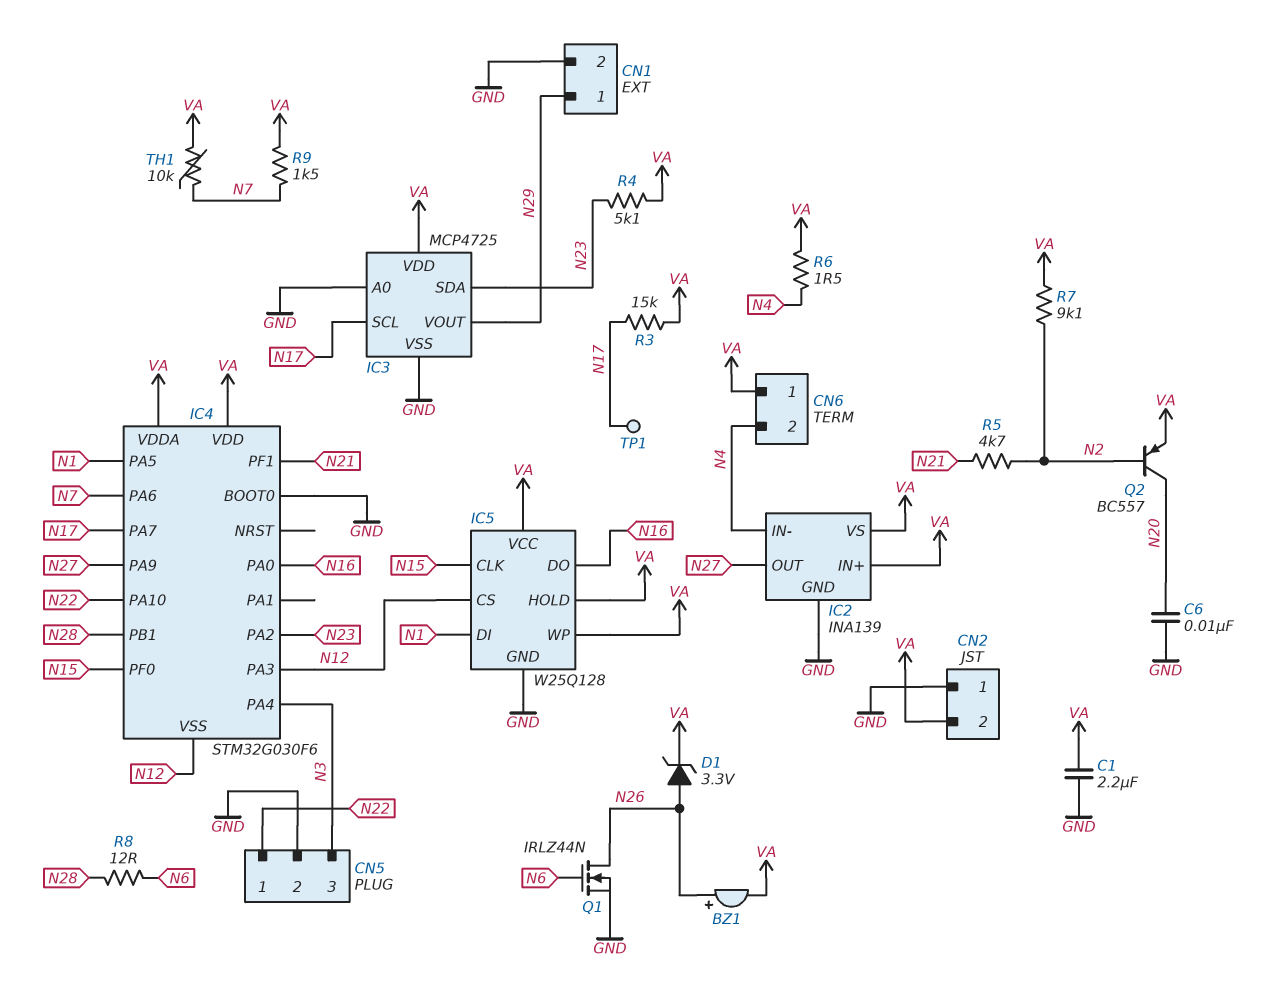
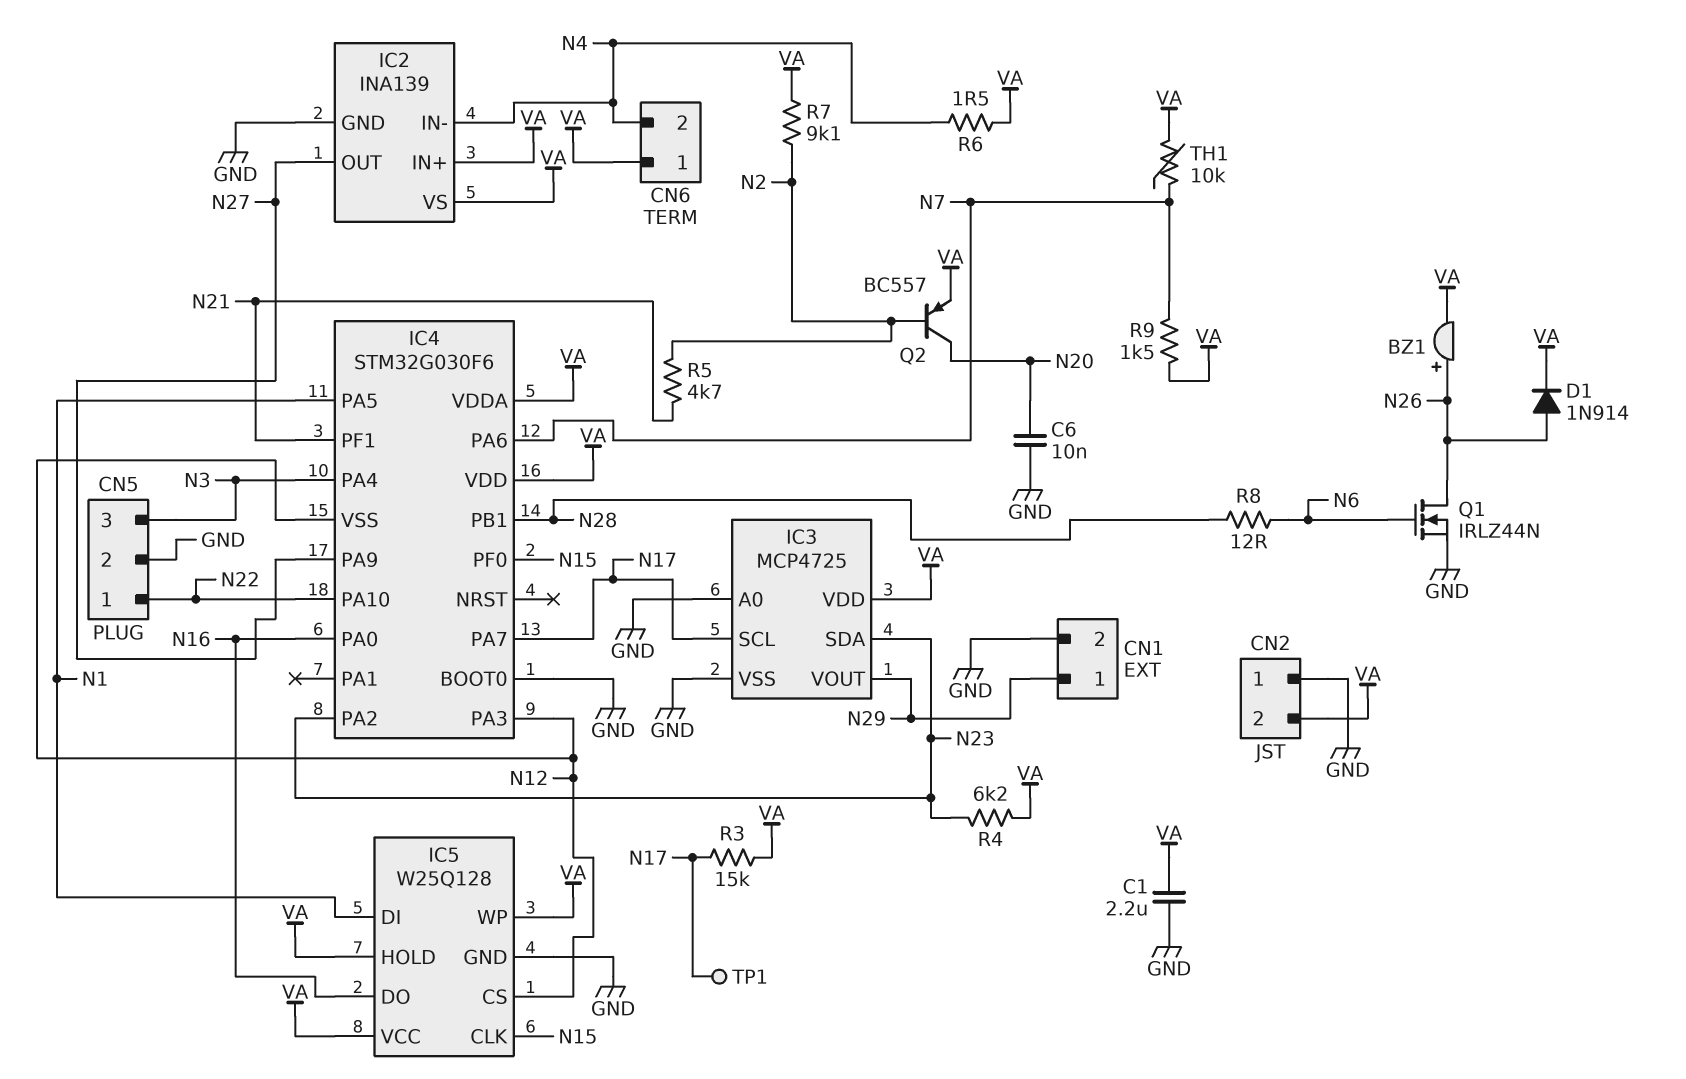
D1: zener 3.3V (A N26, K VA) -> diode 1N914 (A N26, K VA)
R4: 5.1k (N23, VA) -> 6.2k (N23, VA)

